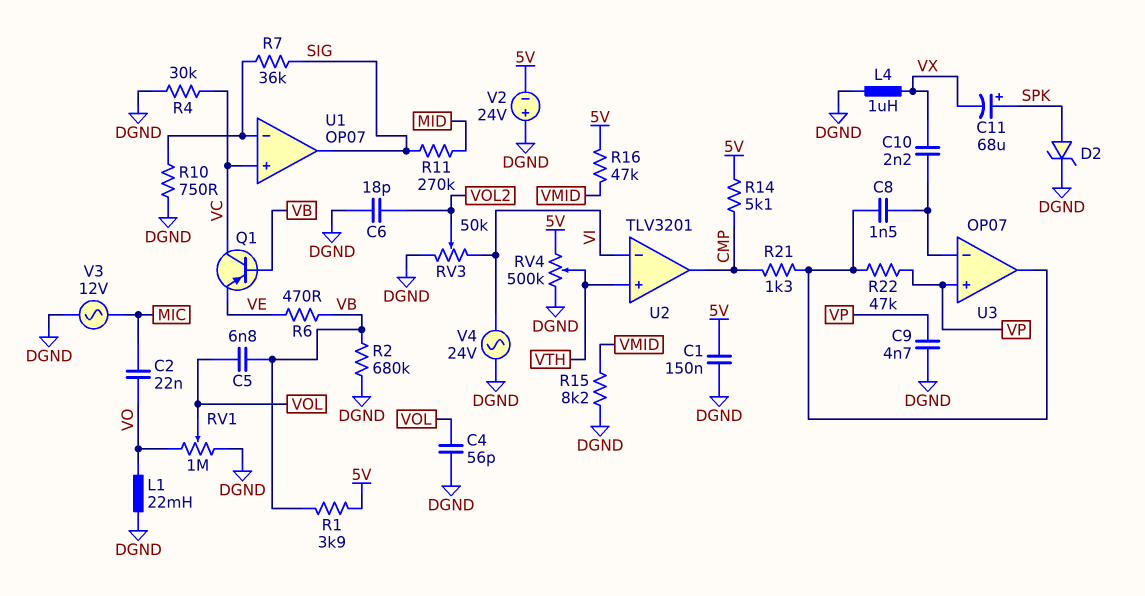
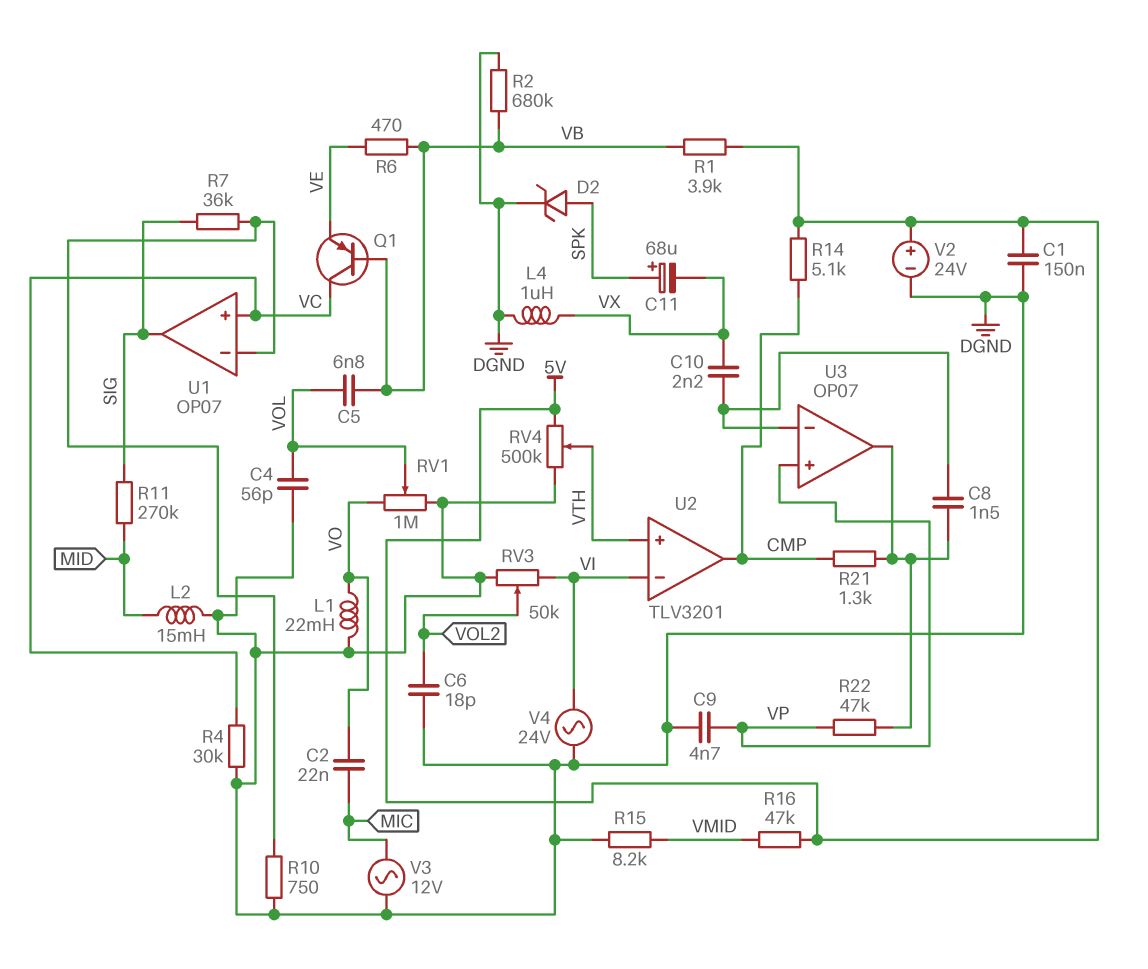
L2: none -> 15mH (DGND, MID)
V2: 24V (plus DGND, minus 5V) -> 24V (plus 5V, minus DGND)

